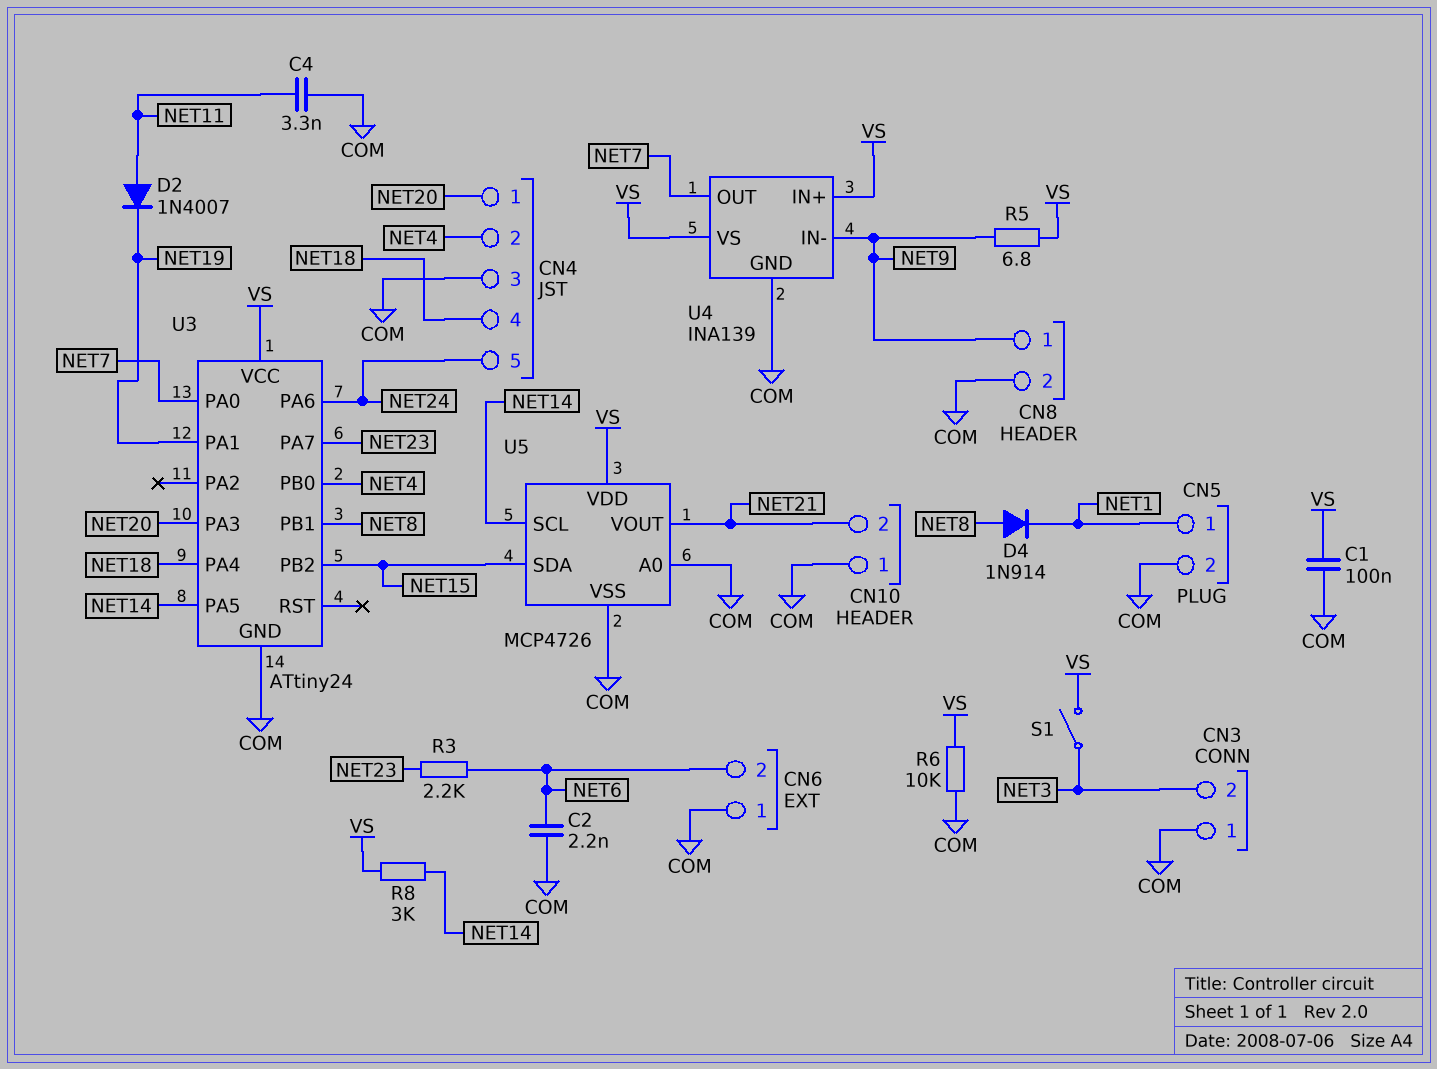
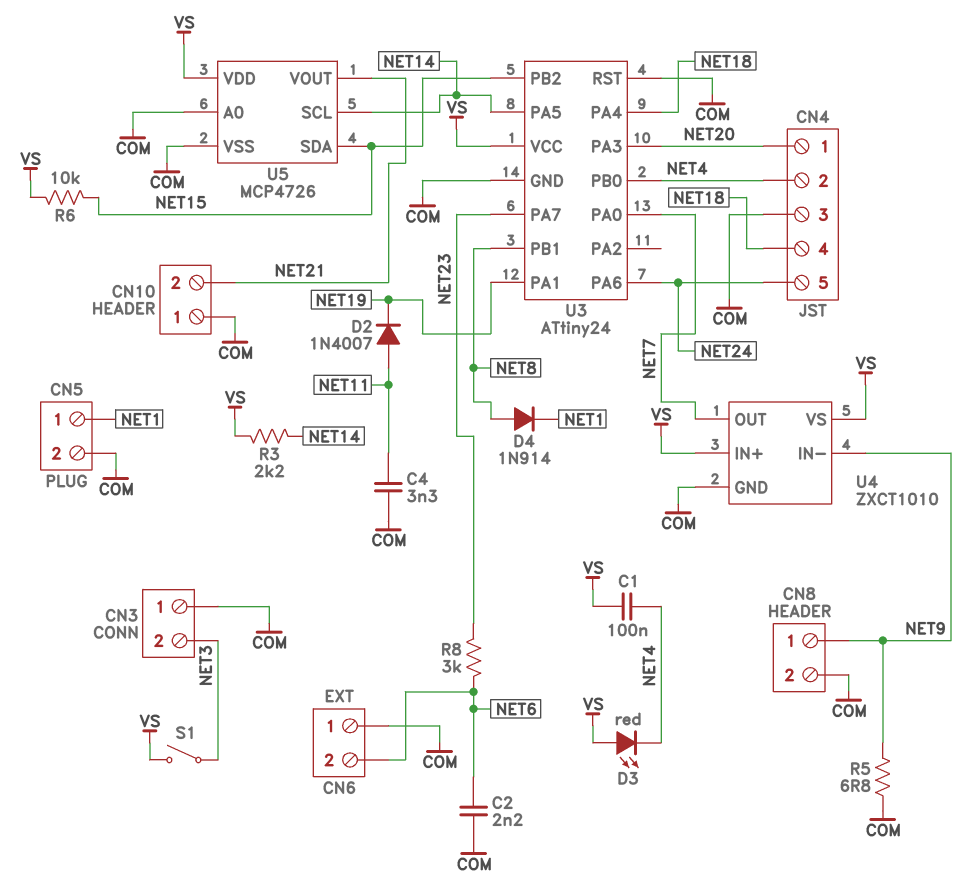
C1: 100nF (COM, VS) -> 100nF (NET4, VS)
D3: none -> LED red (A VS, K NET4)
R3: 2.2k (NET6, NET23) -> 2.2k (NET14, VS)
R5: 6.8 (NET9, VS) -> 6.8 (COM, NET9)
R6: 10k (COM, VS) -> 10k (NET15, VS)
R8: 3k (NET14, VS) -> 3k (NET6, NET23)
U3 pin RST: none -> COM
U4: INA139 -> ZXCT1010

